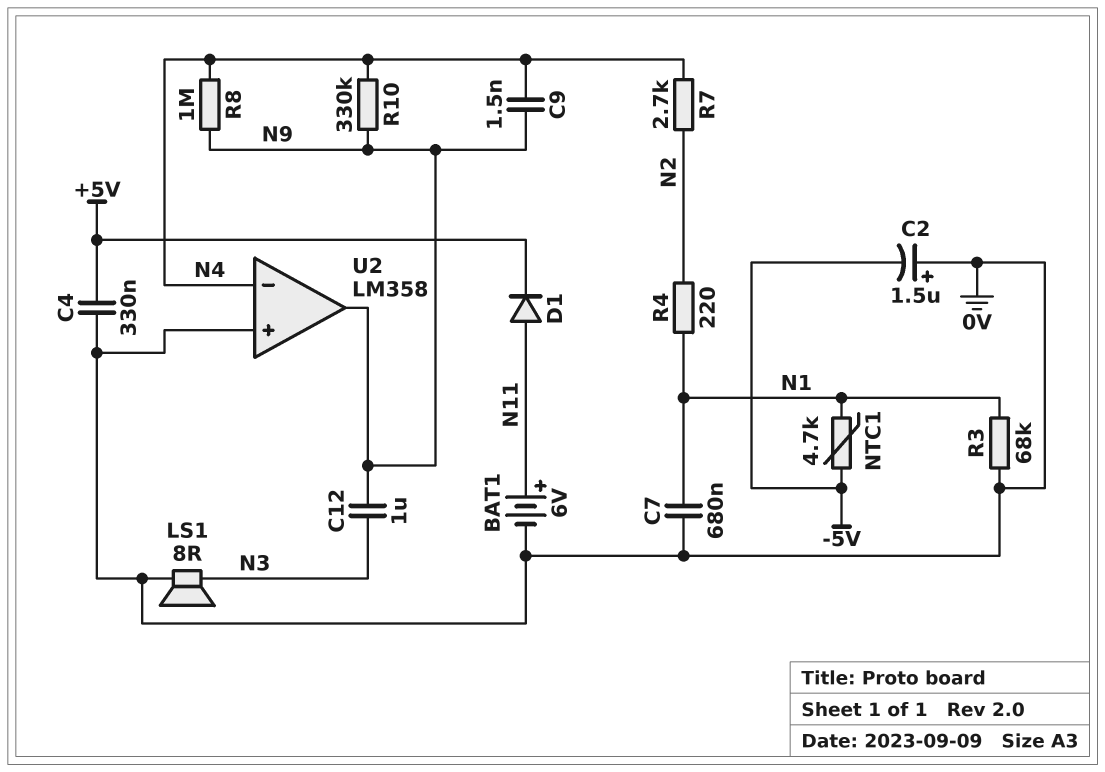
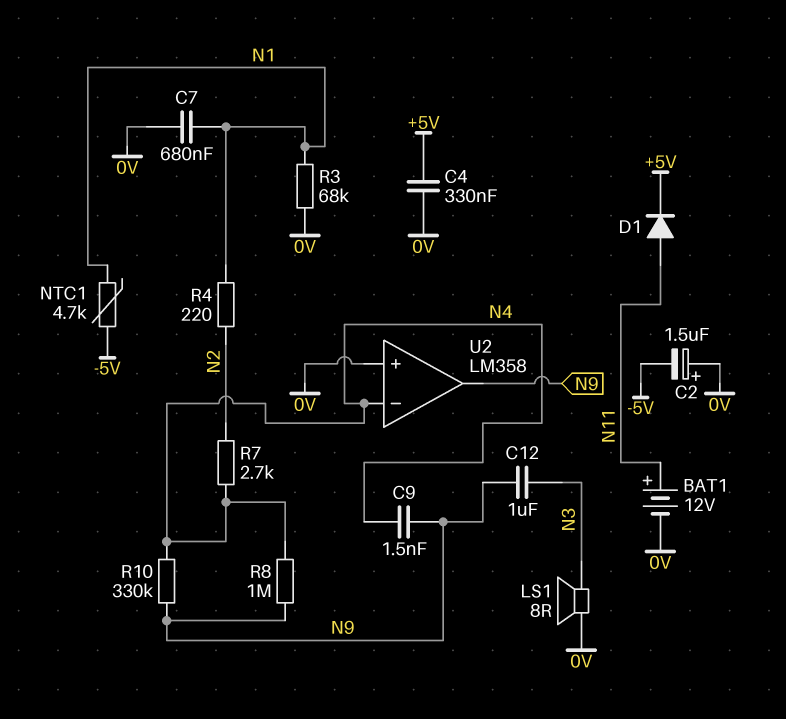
BAT1: 6V (plus N11, minus 0V) -> 12V (plus N11, minus 0V)

